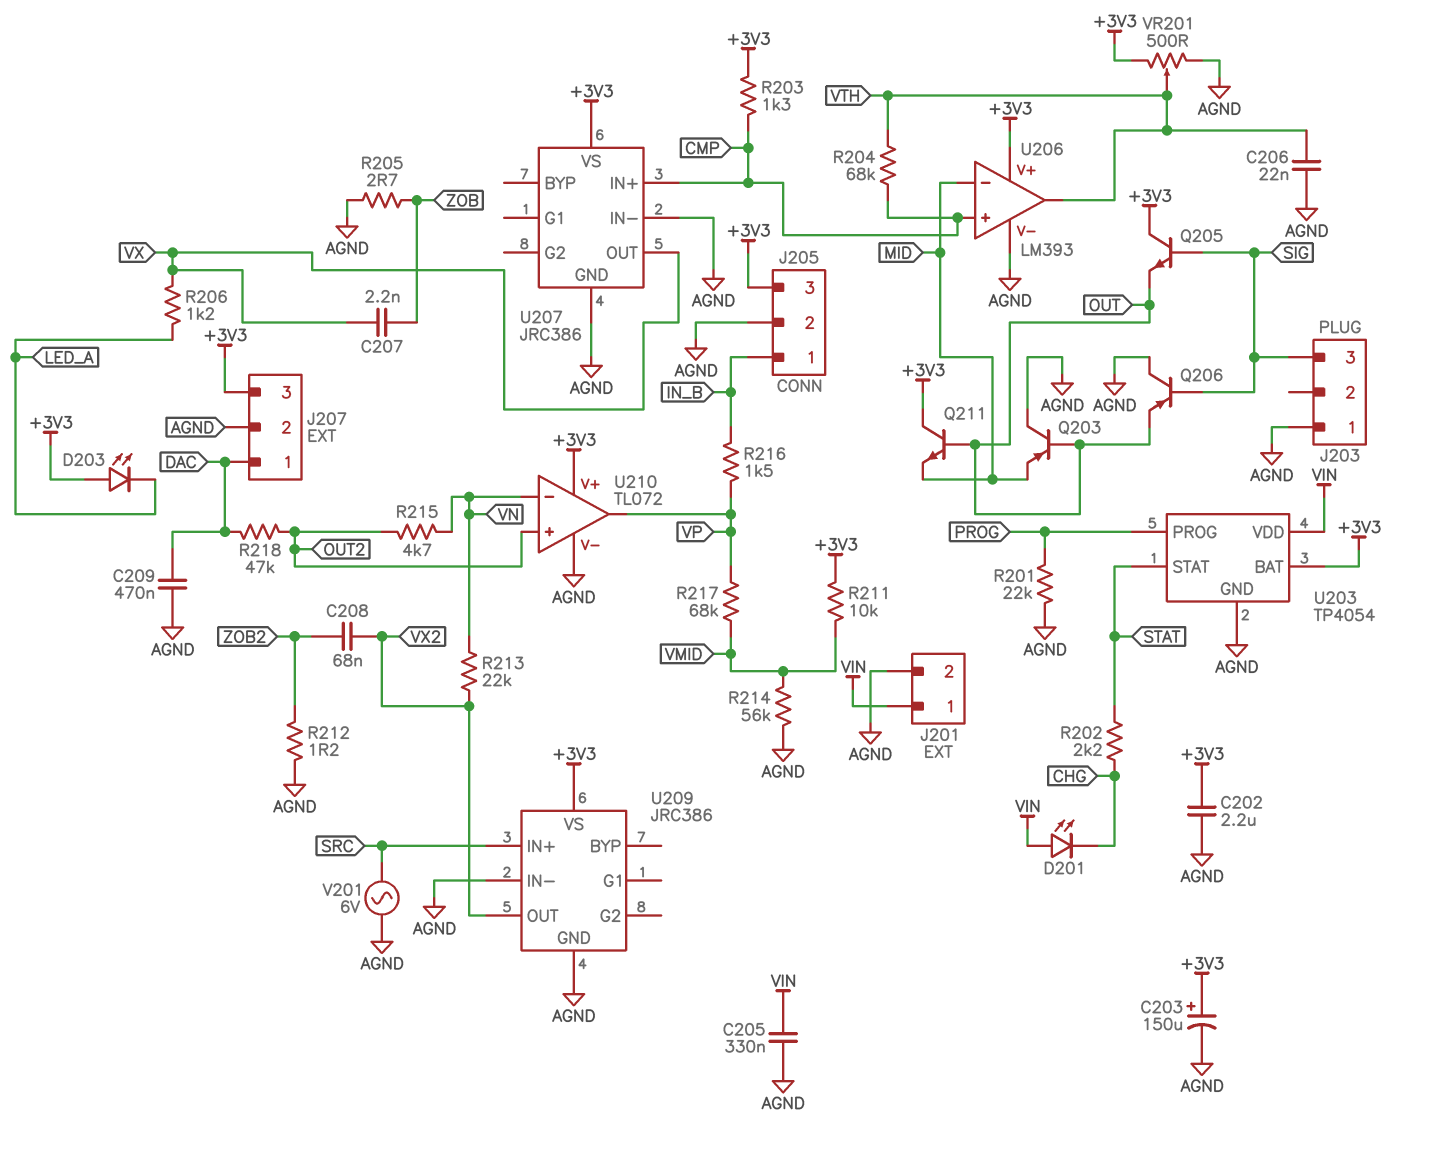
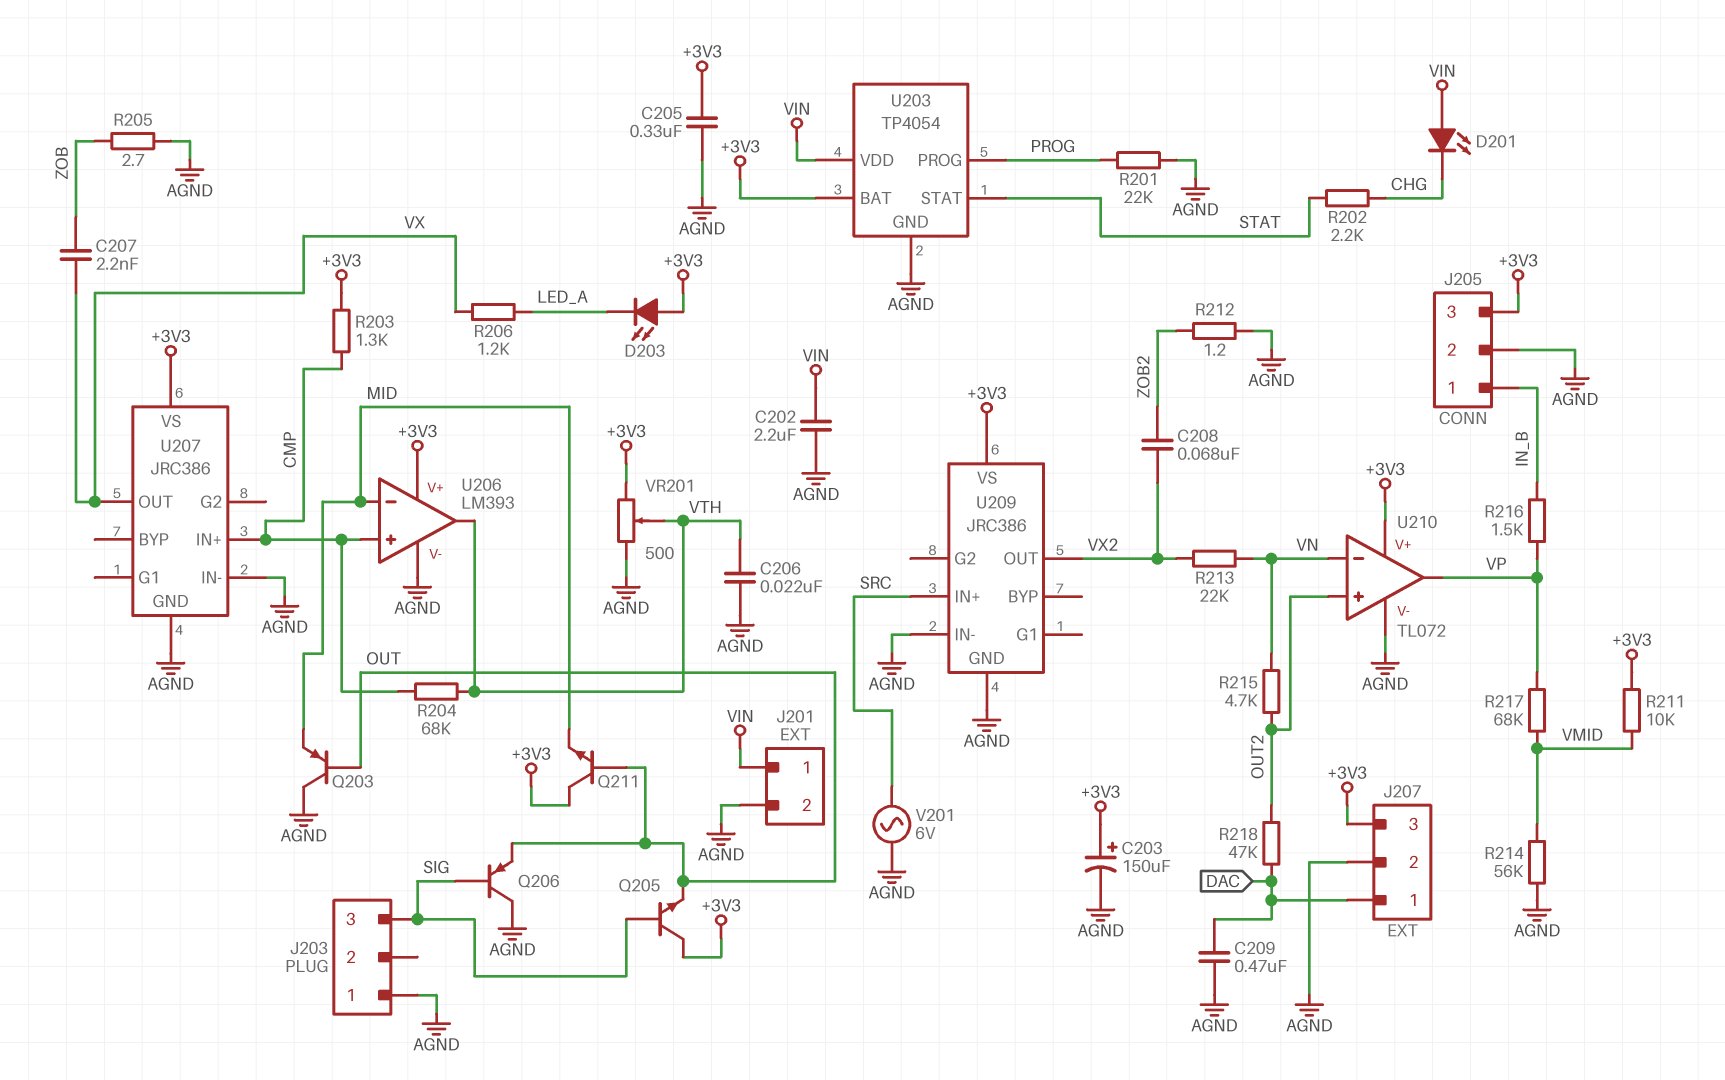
C202: 2.2uF (+3V3, AGND) -> 2.2uF (AGND, VIN)
C205: 330nF (AGND, VIN) -> 330nF (+3V3, AGND)

